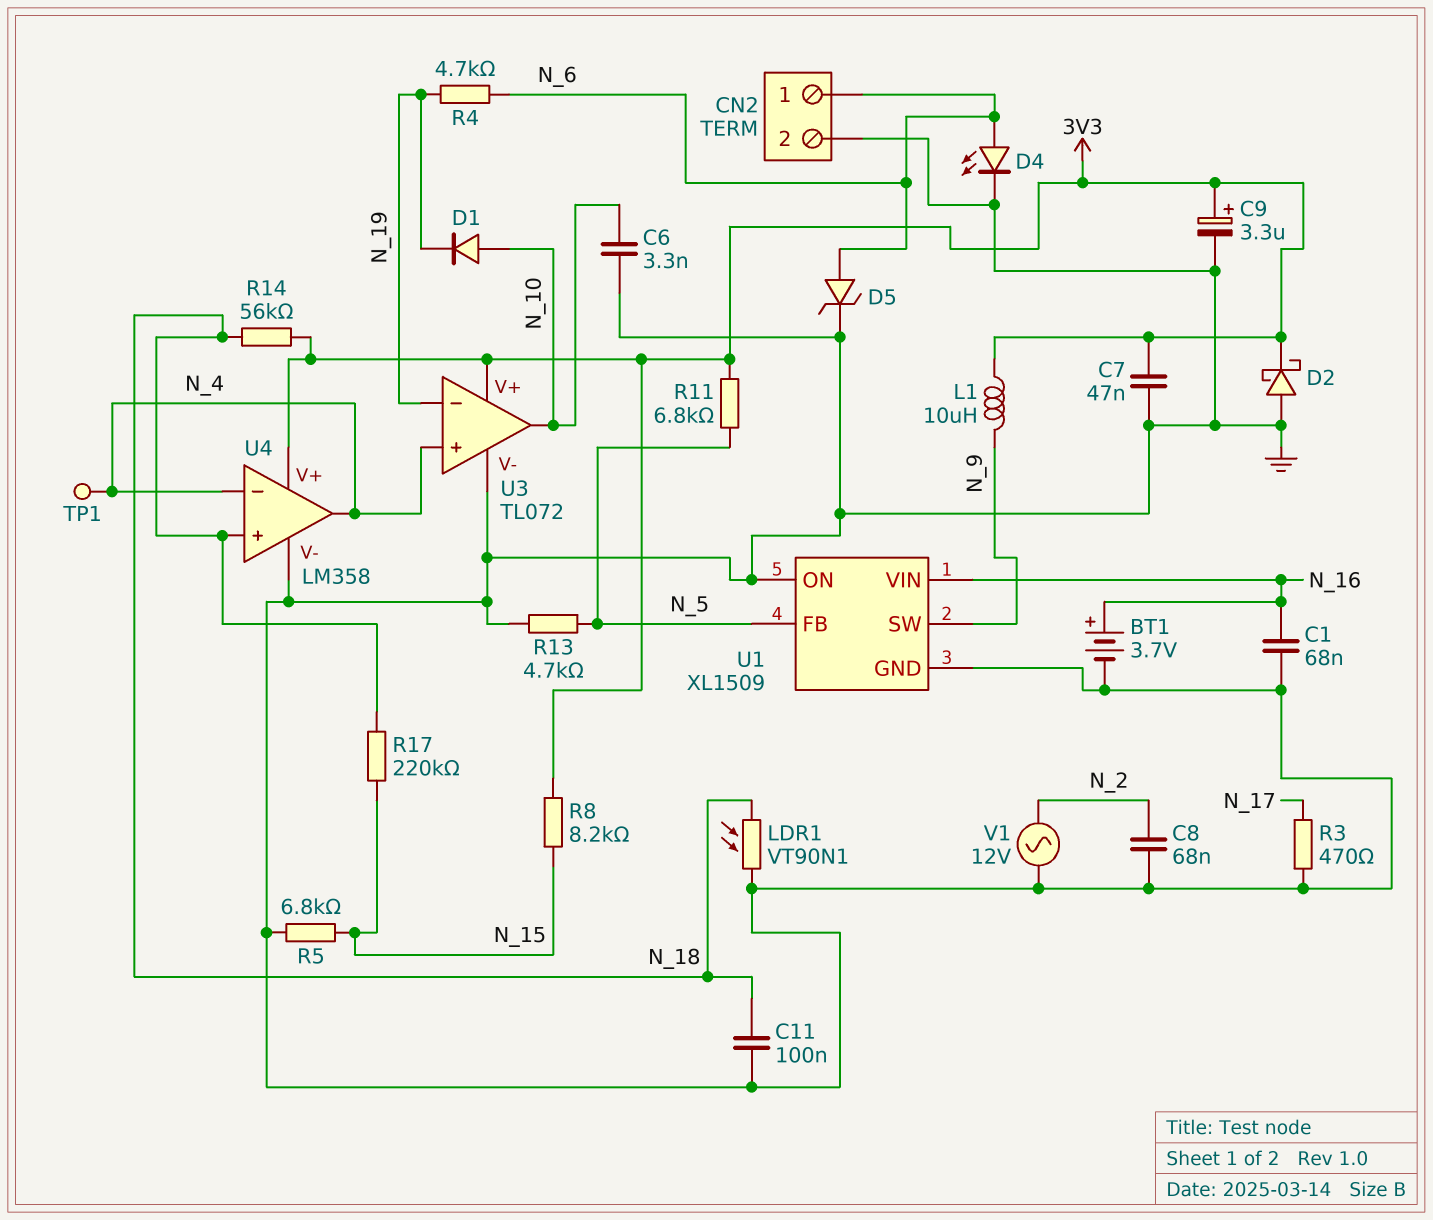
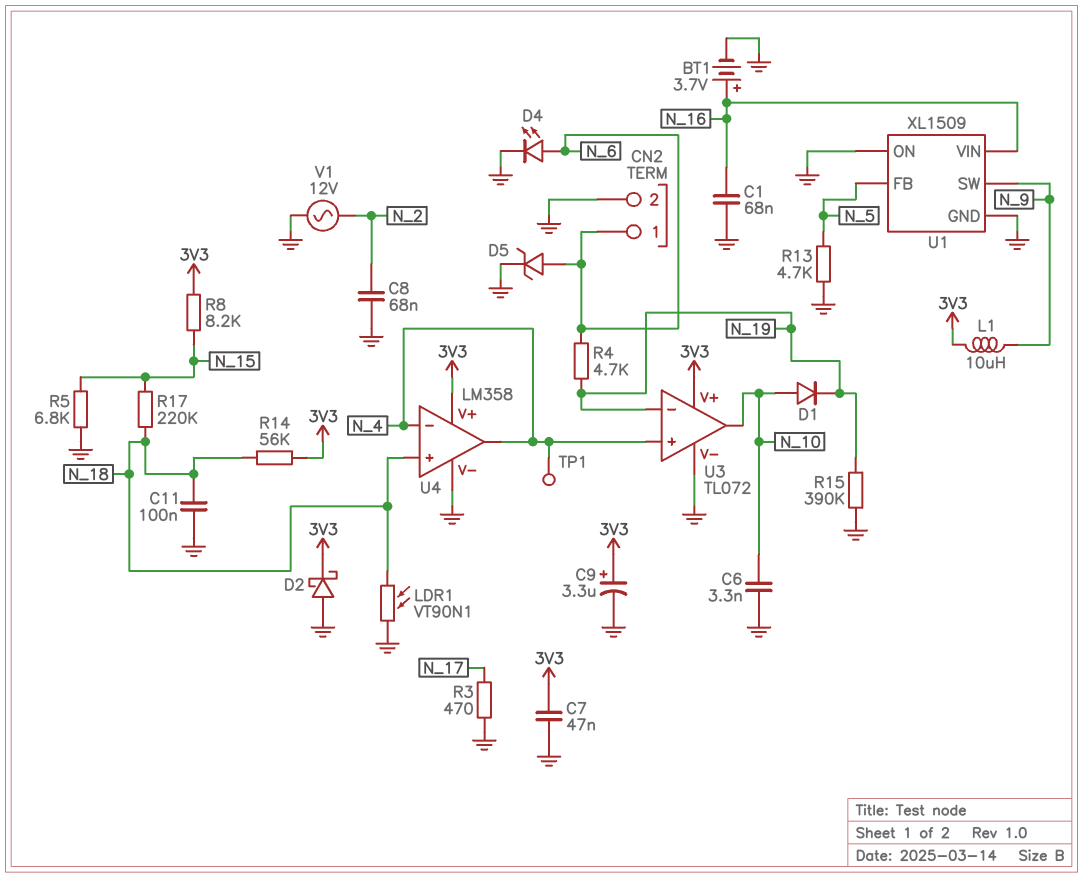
R11: 6.8k (3V3, N_5) -> none
R15: none -> 390k (GND, N_19)

